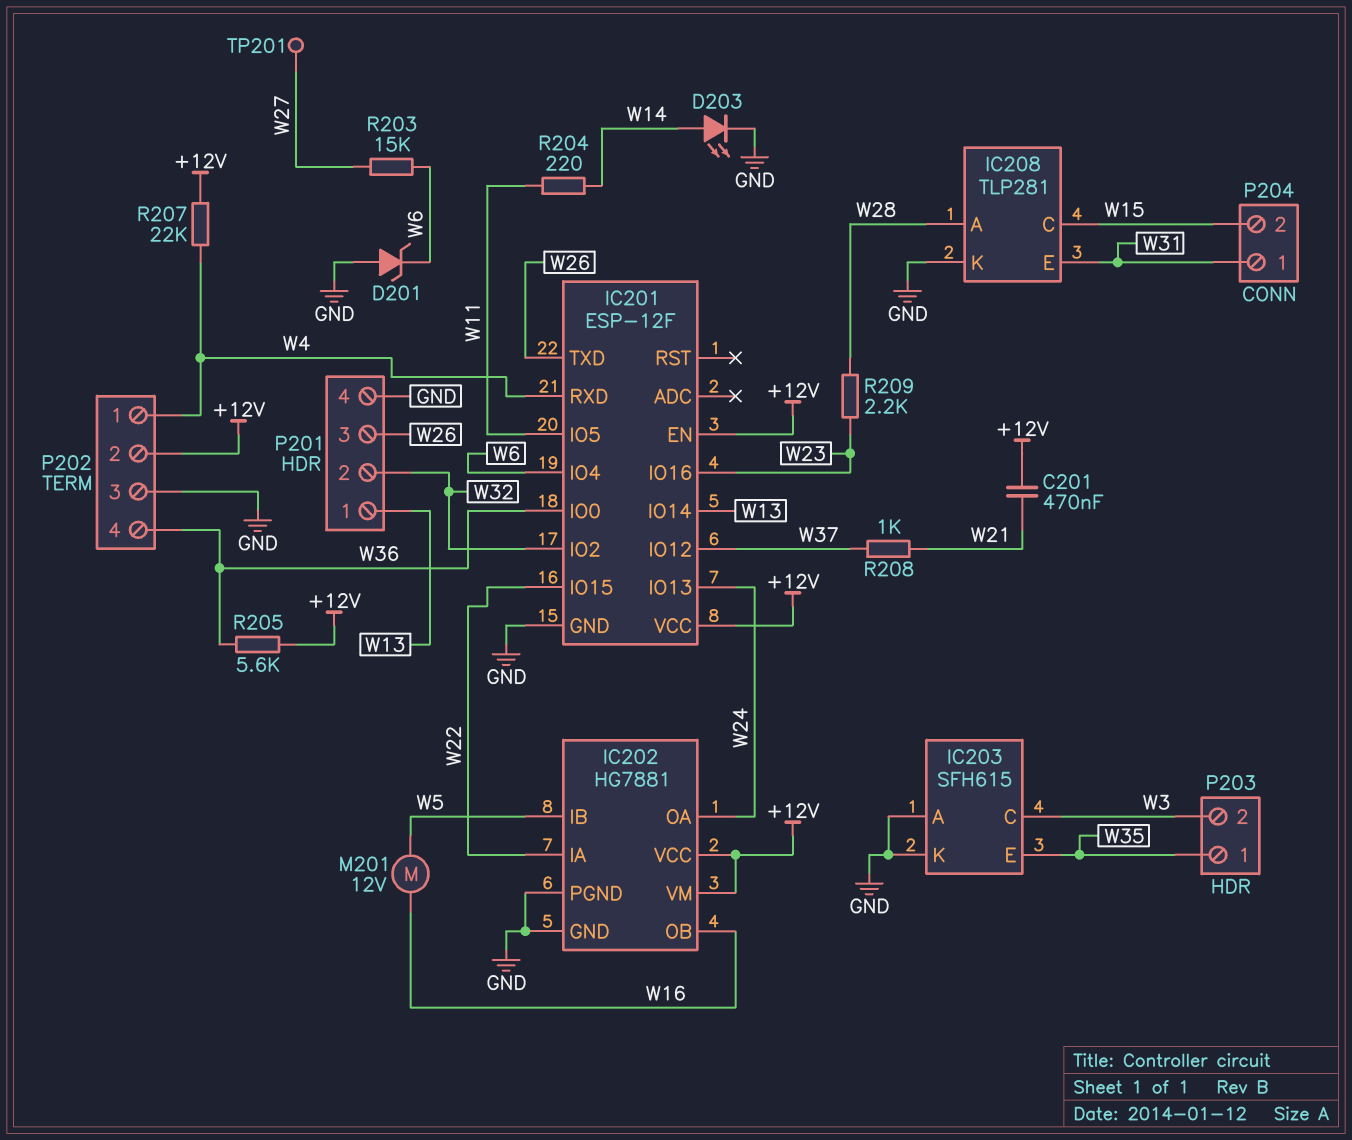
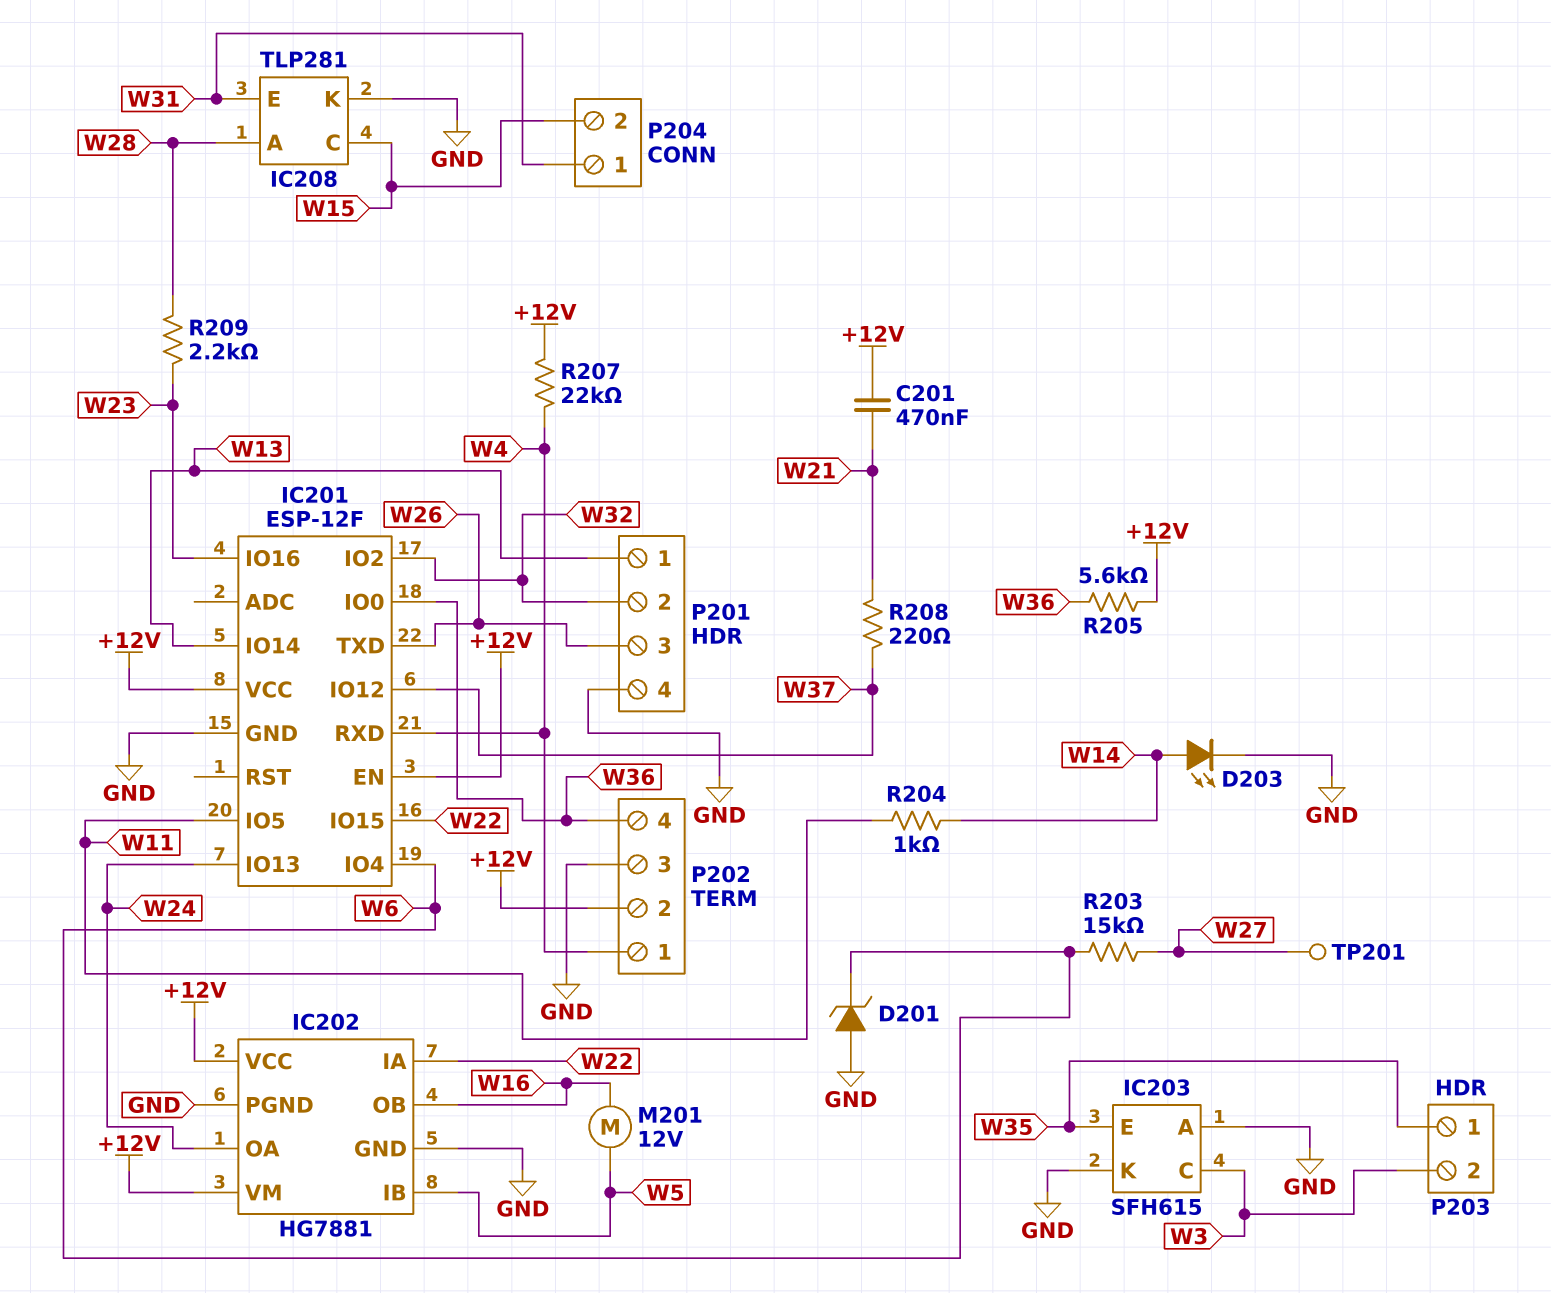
R204: 220 (W11, W14) -> 1k (W11, W14)
R208: 1k (W21, W37) -> 220 (W21, W37)

